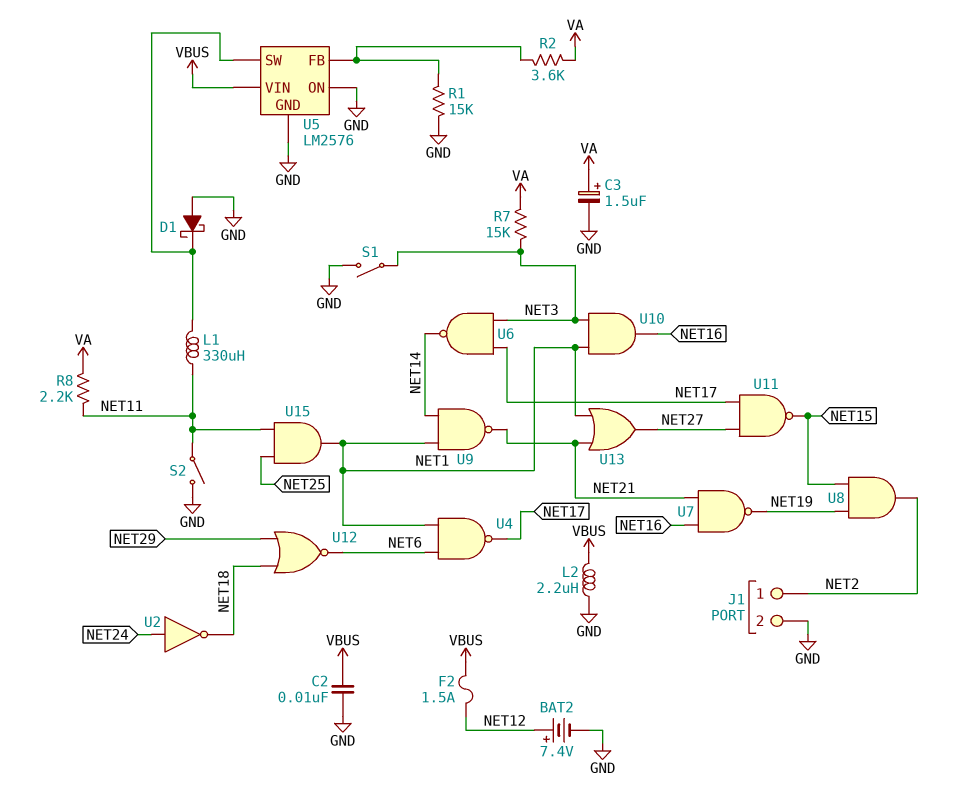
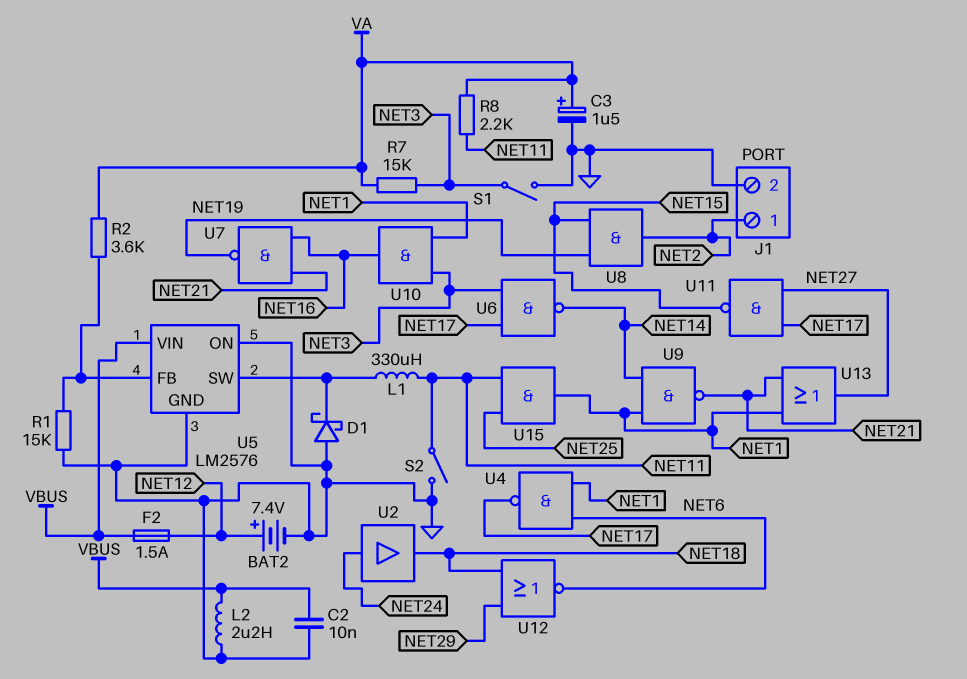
U2: NOT (in NET24, out NET18) -> buffer (in NET24, out NET18)

